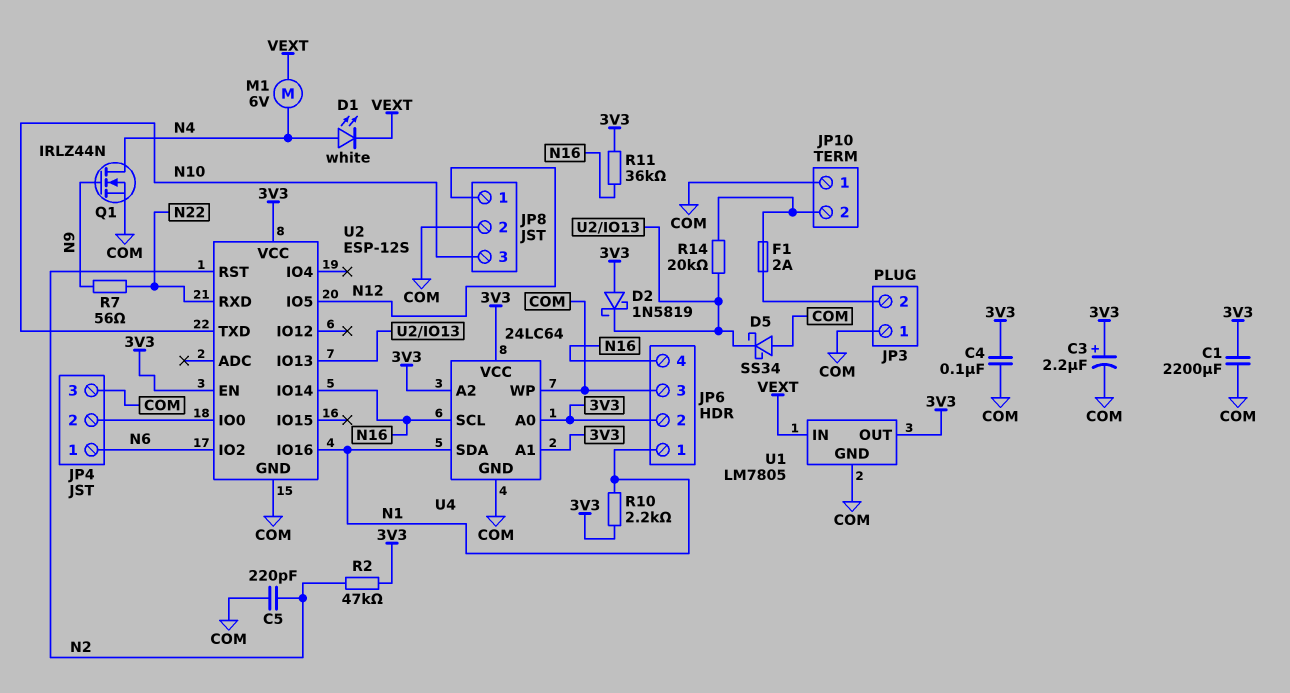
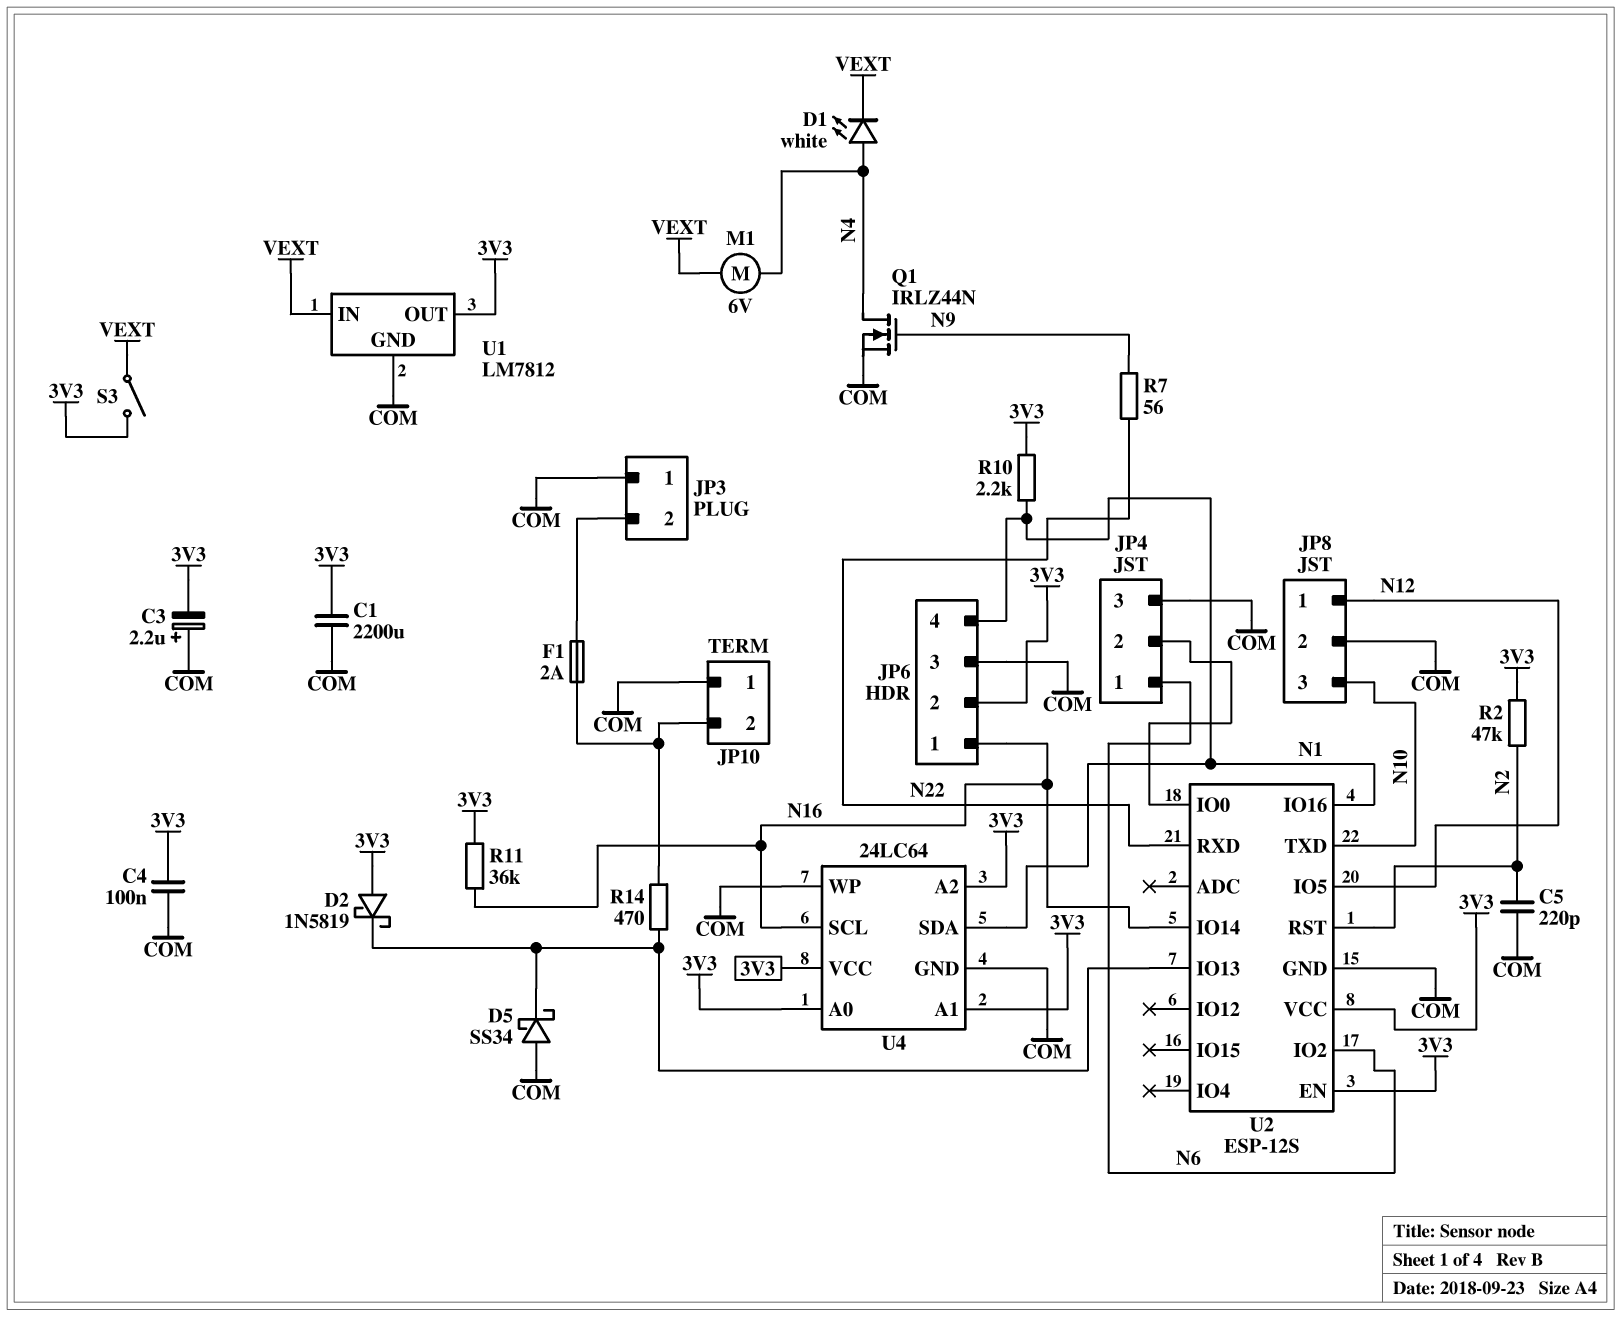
C3: 2.2uF (plus 3V3, minus COM) -> 2.2uF (plus COM, minus 3V3)
JP6 pin 1: N1 -> N16
JP6 pin 4: N16 -> N1
R14: 20k (JP10/2, U2/IO13) -> 470 (JP10/2, U2/IO13)
S3: none -> switch (3V3, VEXT)
U1: LM7805 -> LM7812

